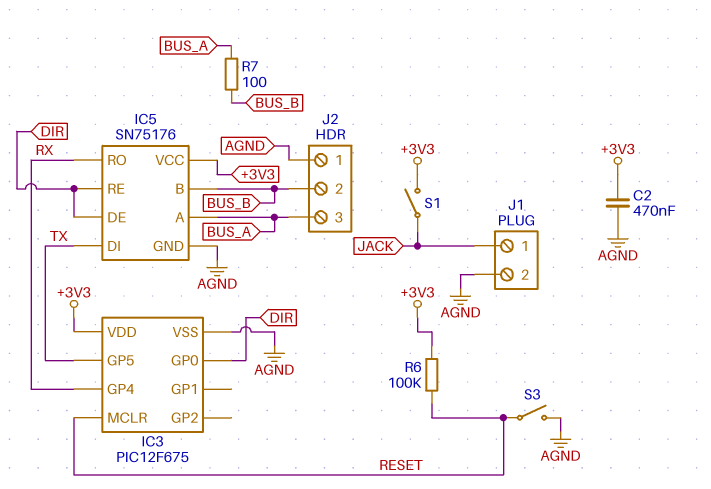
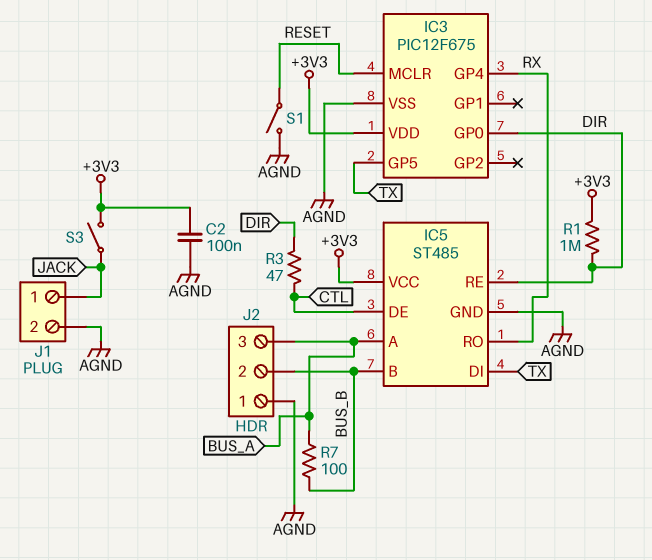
C2: 470nF (+3V3, AGND) -> 100nF (+3V3, AGND)
IC5: SN75176 -> ST485
IC5 pin DE: DIR -> CTL
R1: none -> 1M (+3V3, DIR)
R3: none -> 47 (CTL, DIR)
R6: 100k (+3V3, RESET) -> none
S1: switch (+3V3, JACK) -> switch (AGND, RESET)
S3: switch (AGND, RESET) -> switch (+3V3, JACK)

